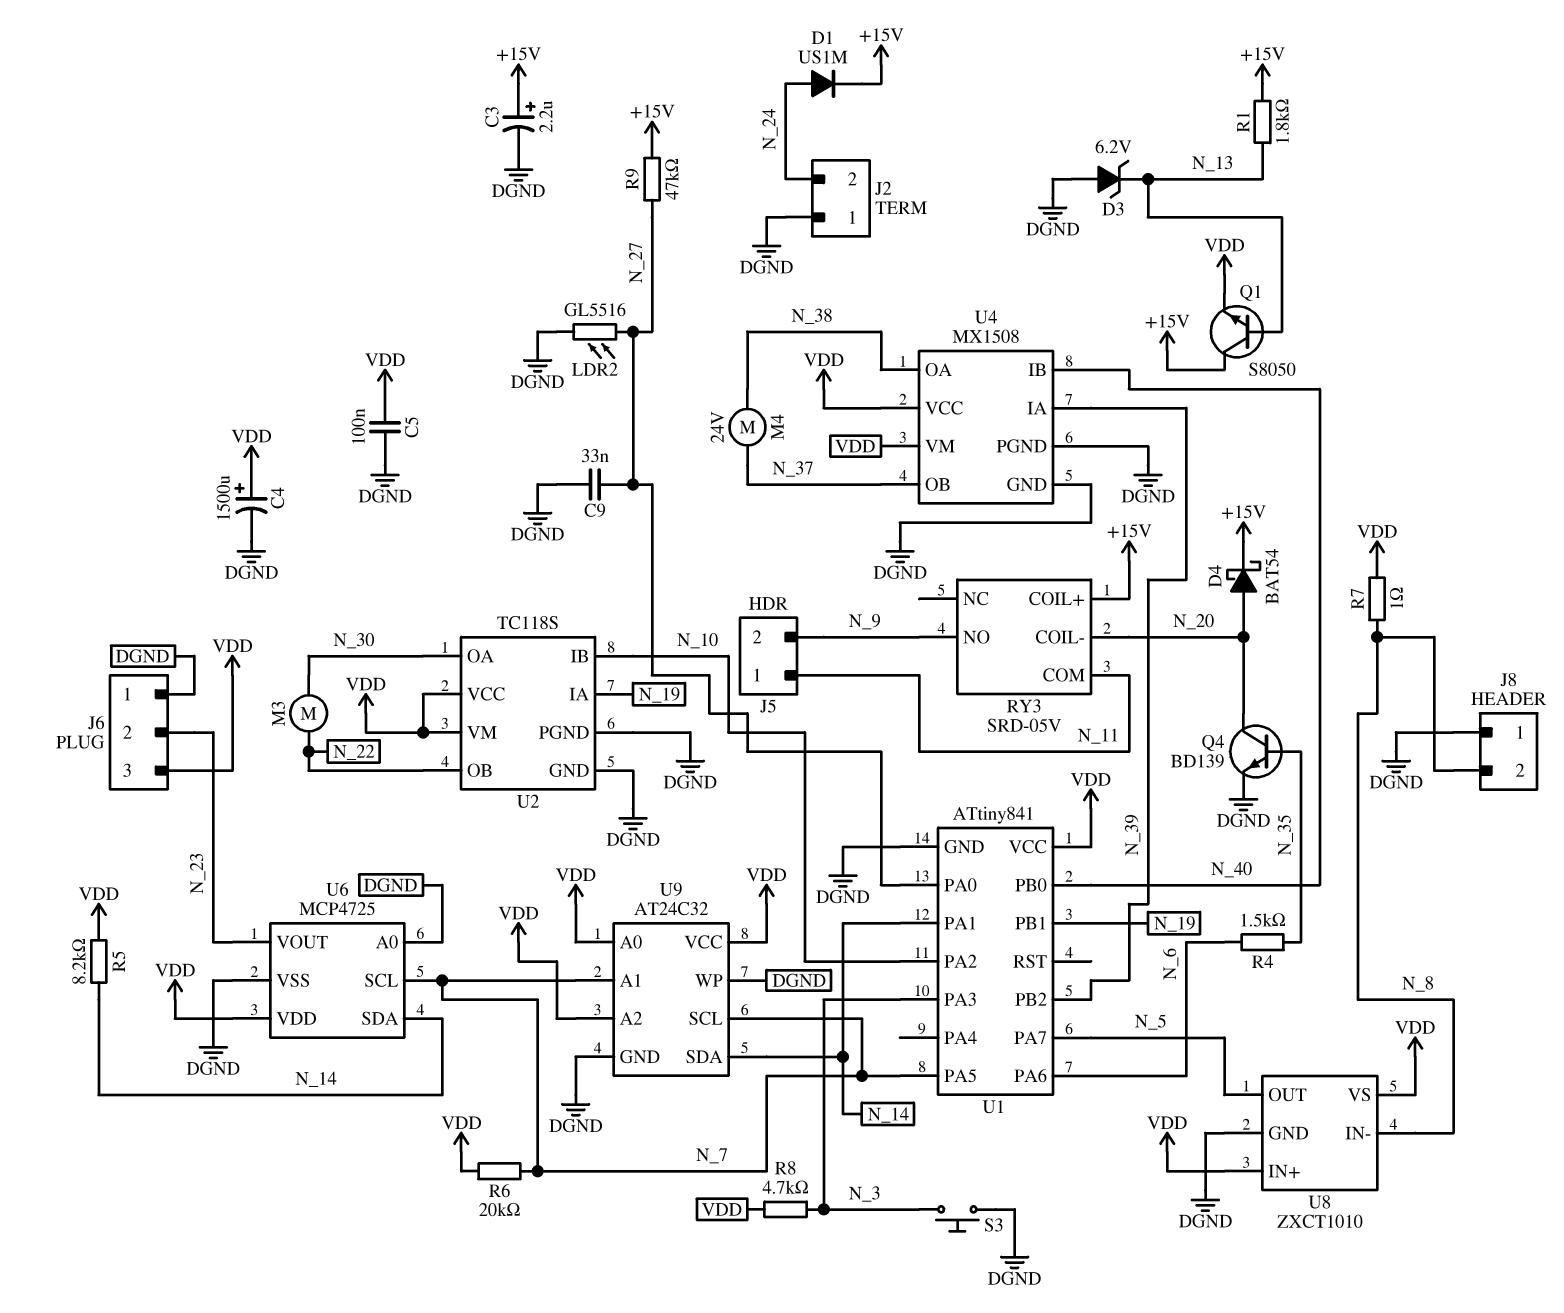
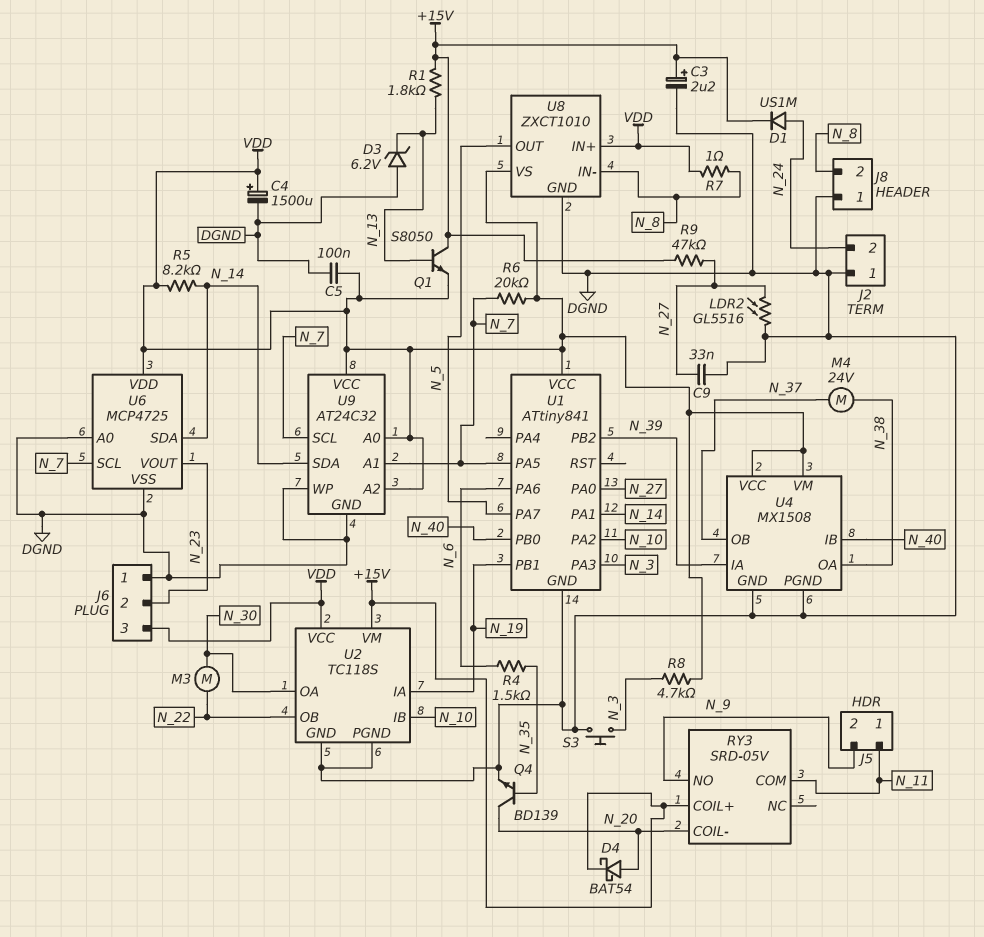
U2 pin VM: VDD -> +15V

